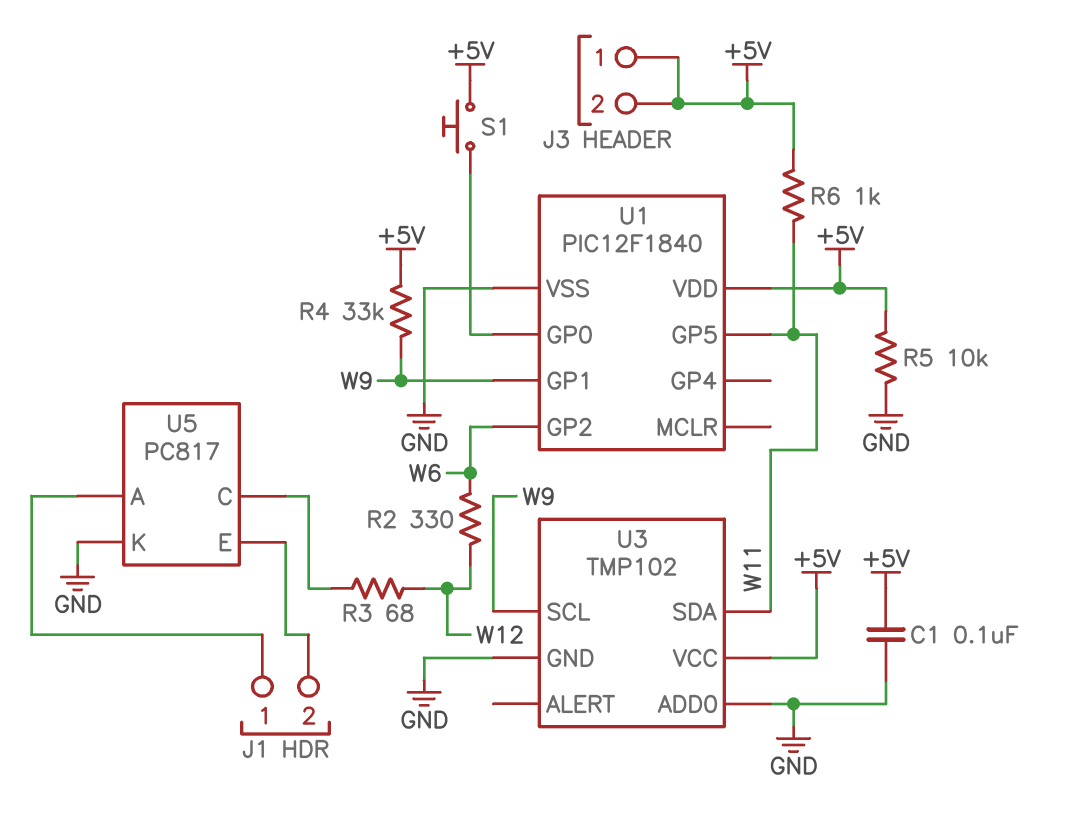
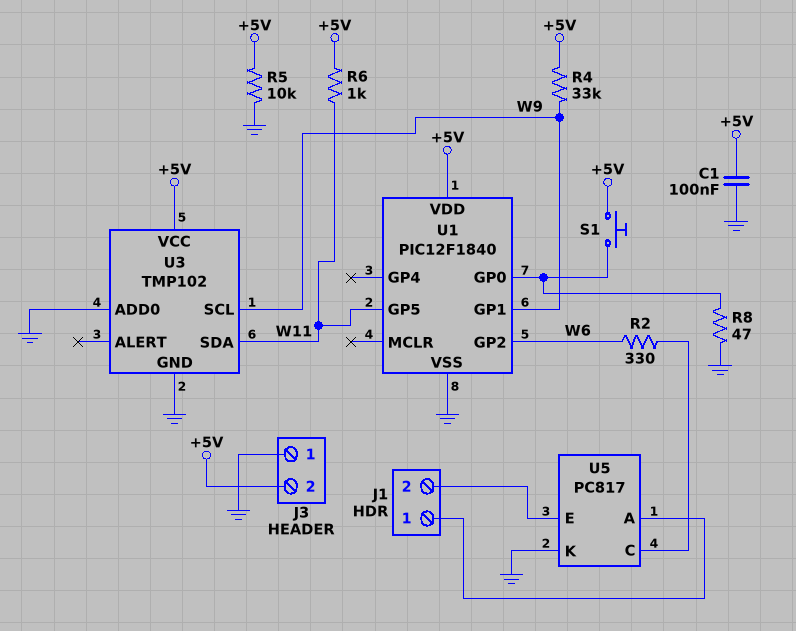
J3 pin 1: +5V -> GND
R2: 330 (W6, W12) -> 330 (U5/C, W6)
R3: 68 (U5/C, W12) -> none
R8: none -> 47 (GND, U1/GP0)

